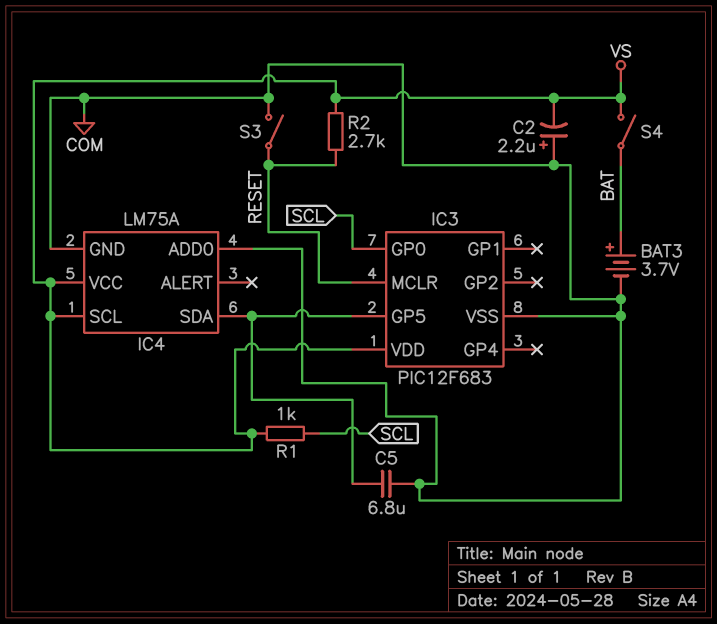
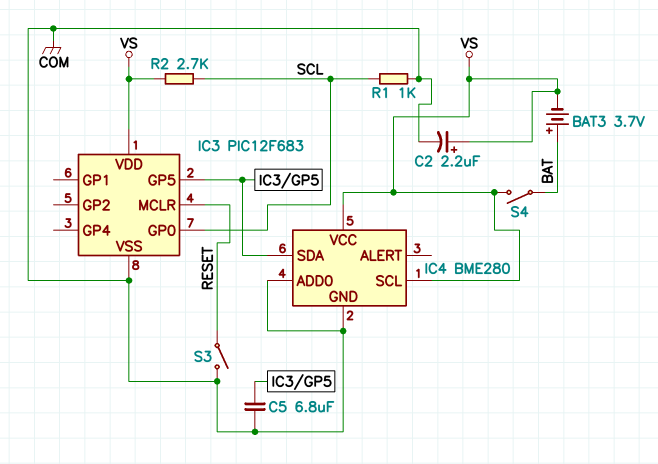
BAT3: 3.7V (plus BAT, minus COM) -> 3.7V (plus BAT, minus VS)
C2: 2.2uF (plus COM, minus VS) -> 2.2uF (plus VS, minus COM)
IC4: LM75A -> BME280
R1: 1k (SCL, VS) -> 1k (COM, SCL)
R2: 2.7k (RESET, VS) -> 2.7k (SCL, VS)

